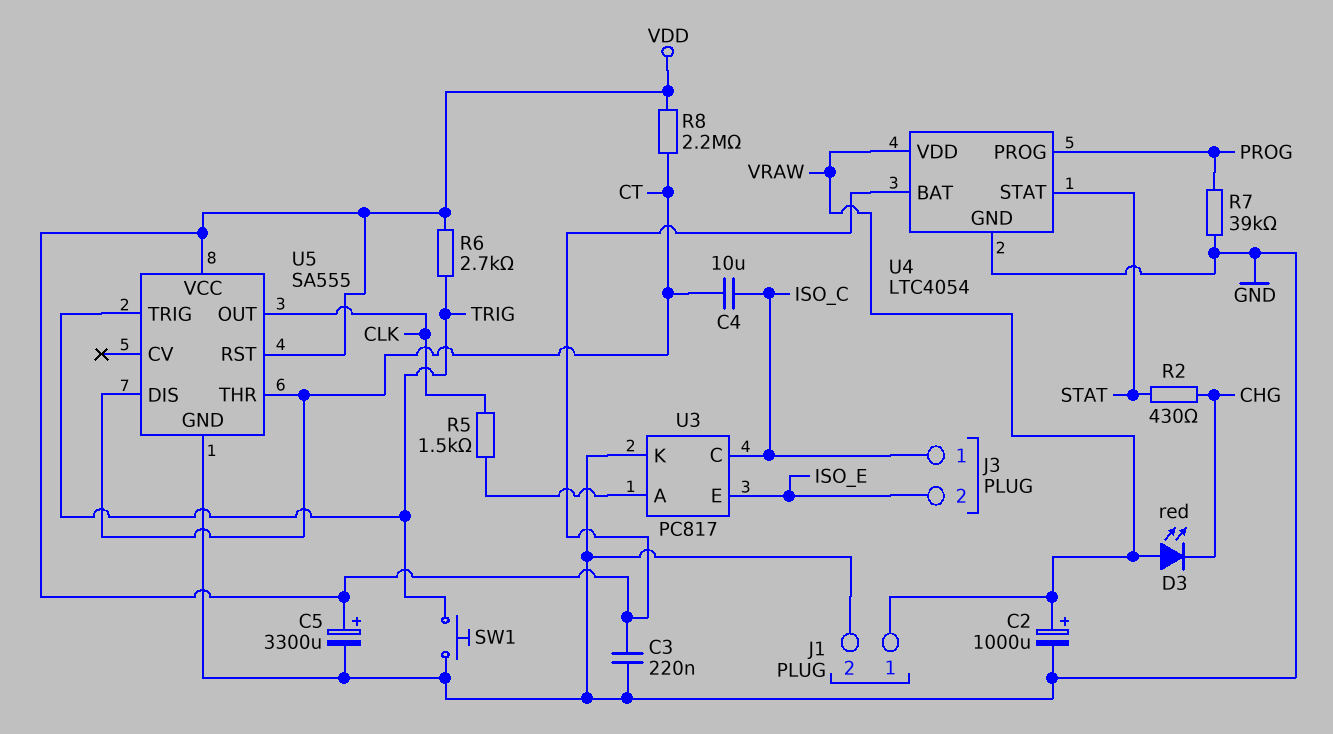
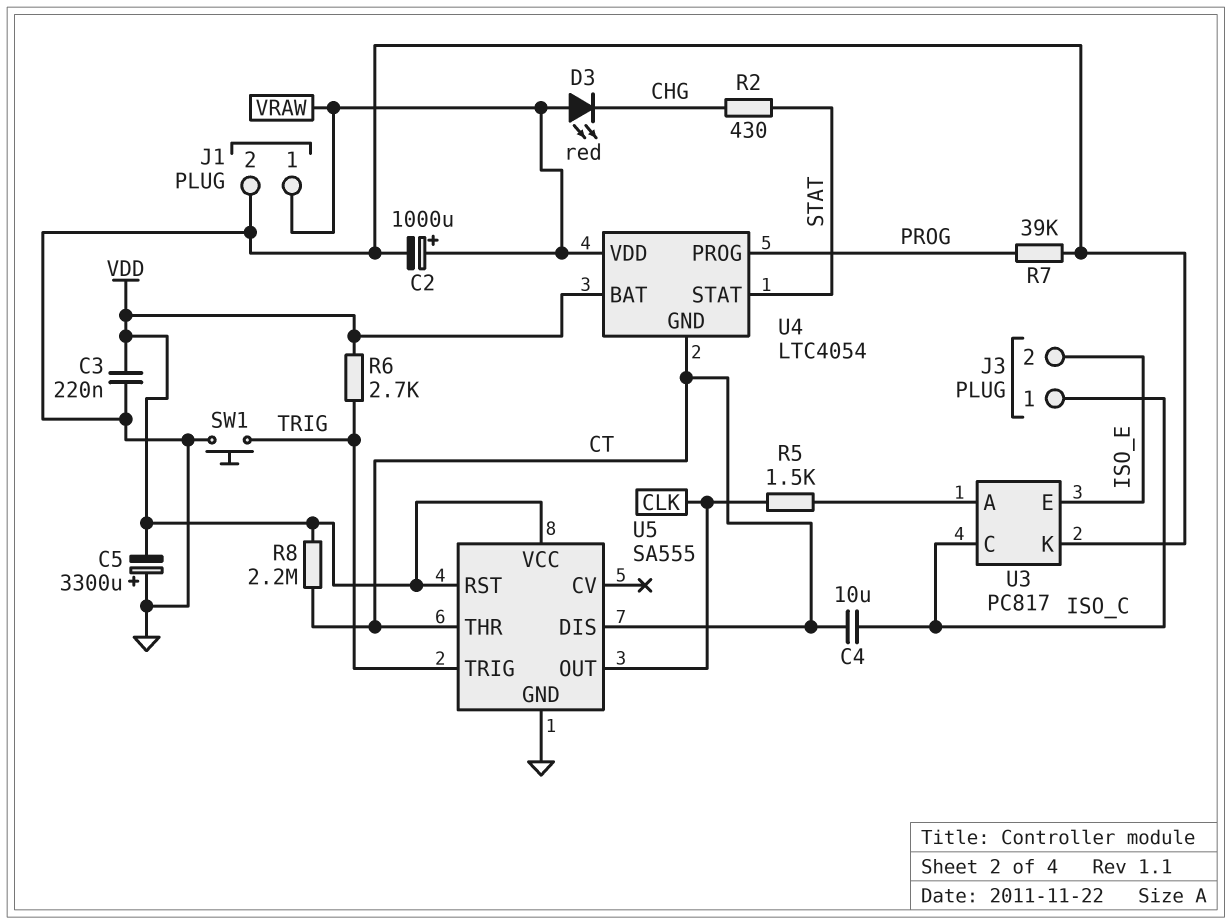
C5: 3300uF (plus VDD, minus GND) -> 3300uF (plus GND, minus VDD)
U4 pin GND: GND -> CT

